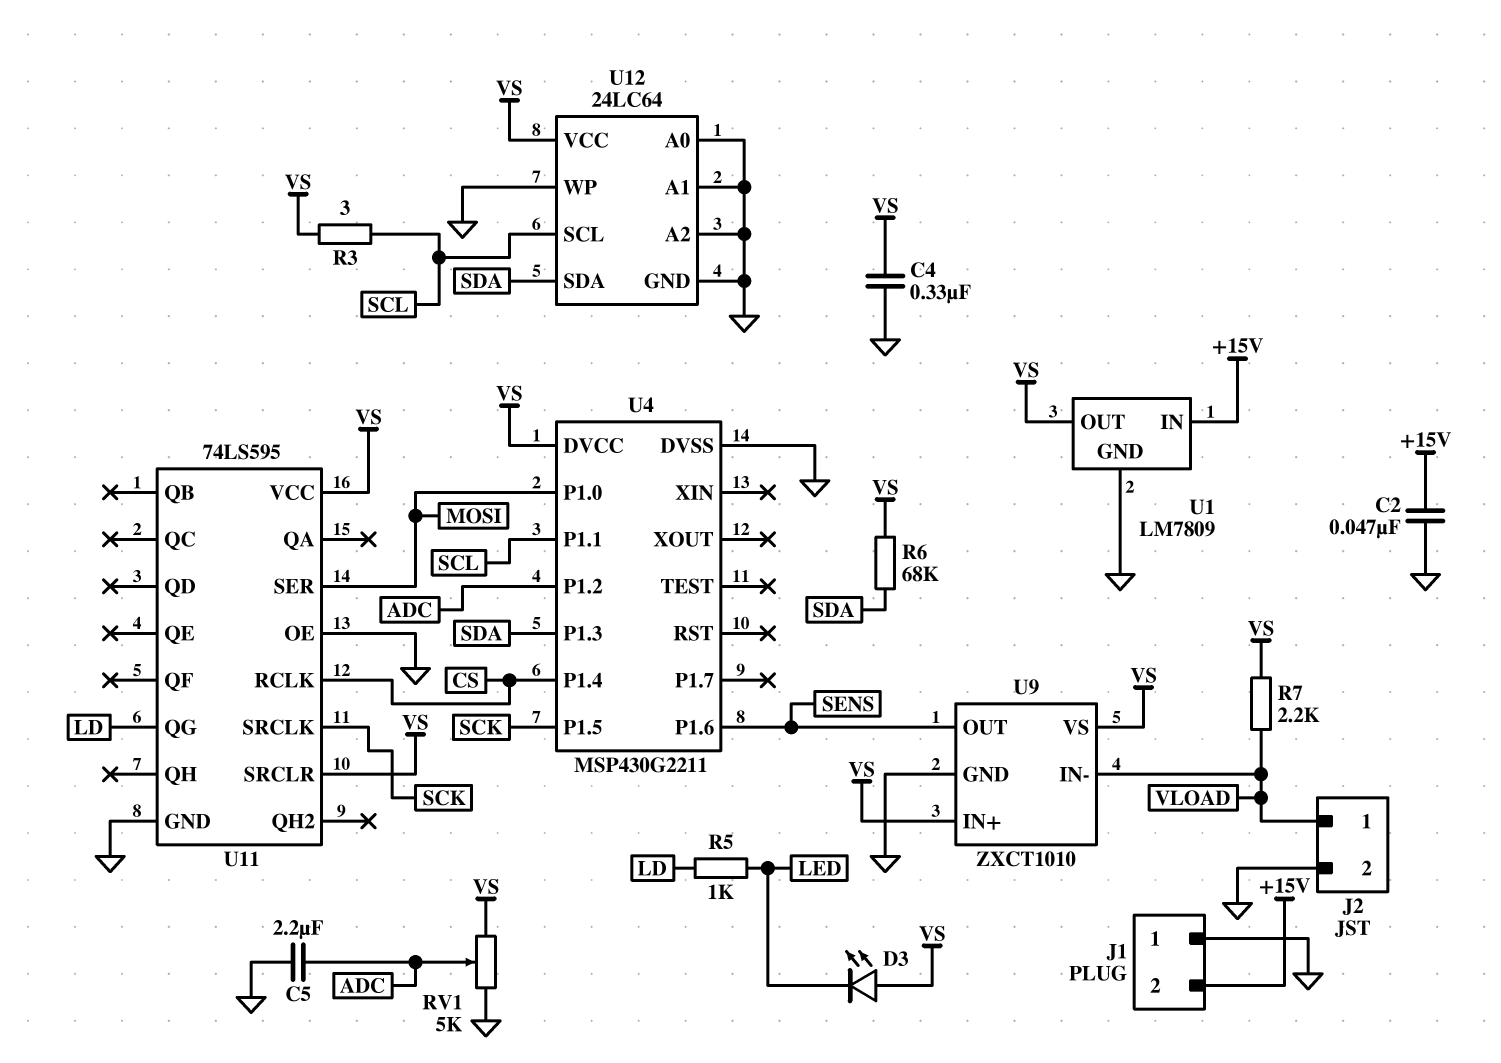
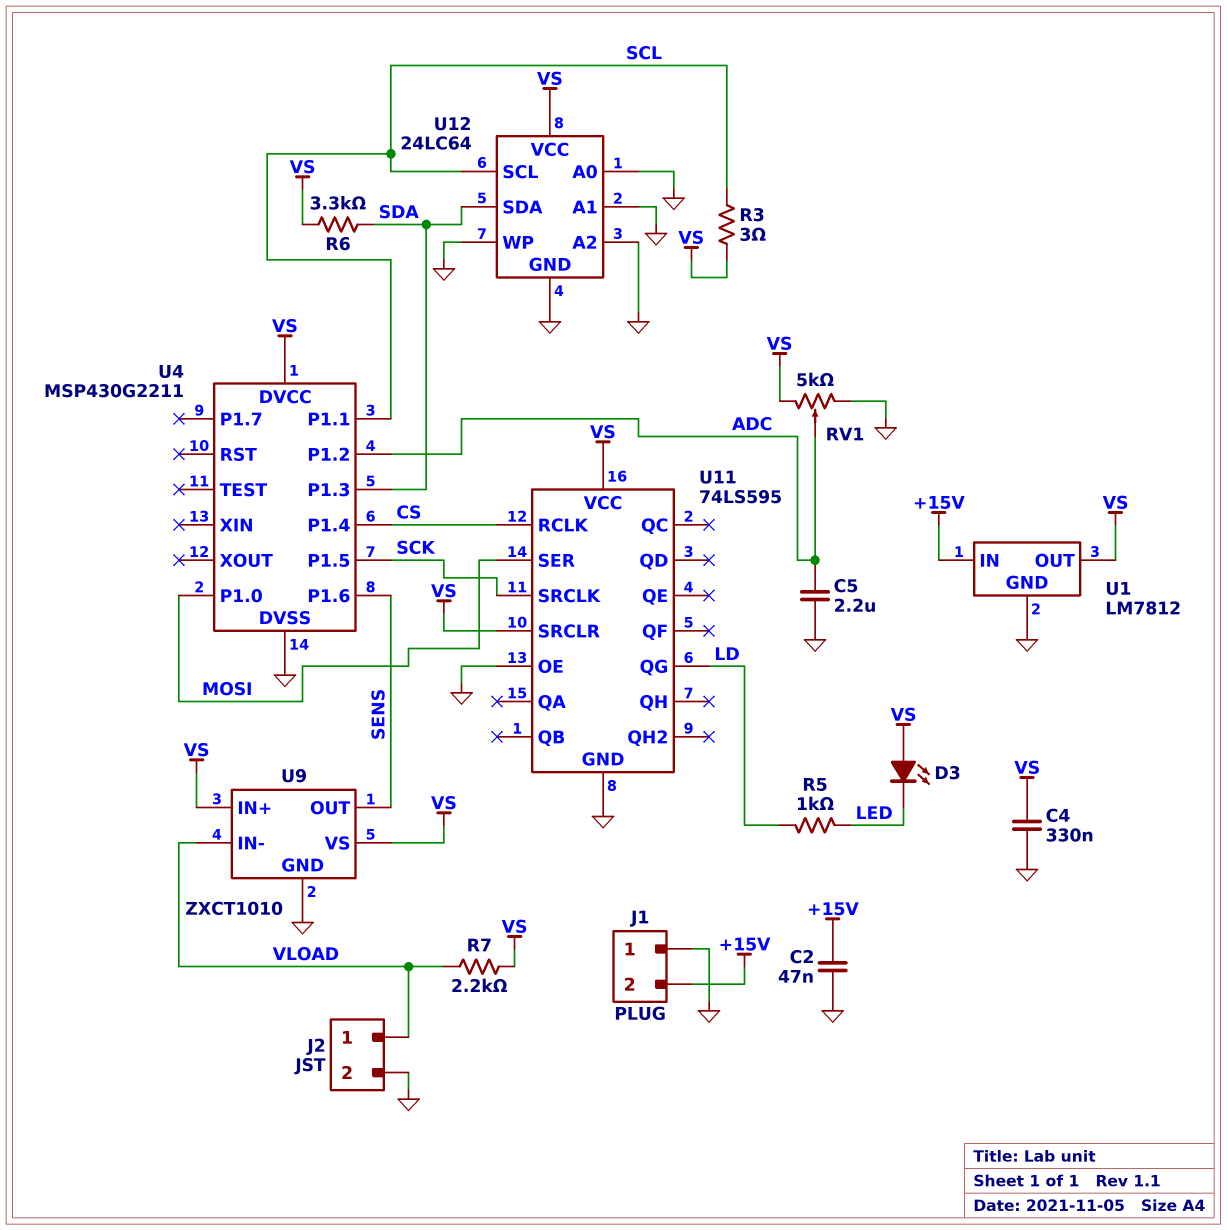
R6: 68k (SDA, VS) -> 3.3k (SDA, VS)
U1: LM7809 -> LM7812

